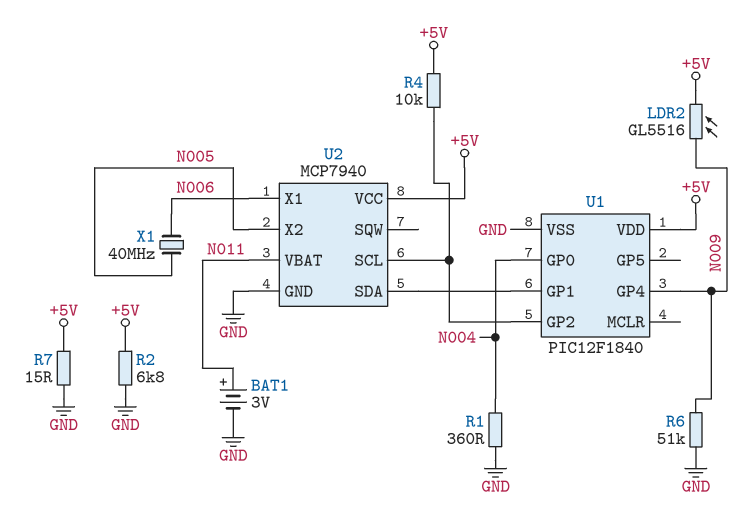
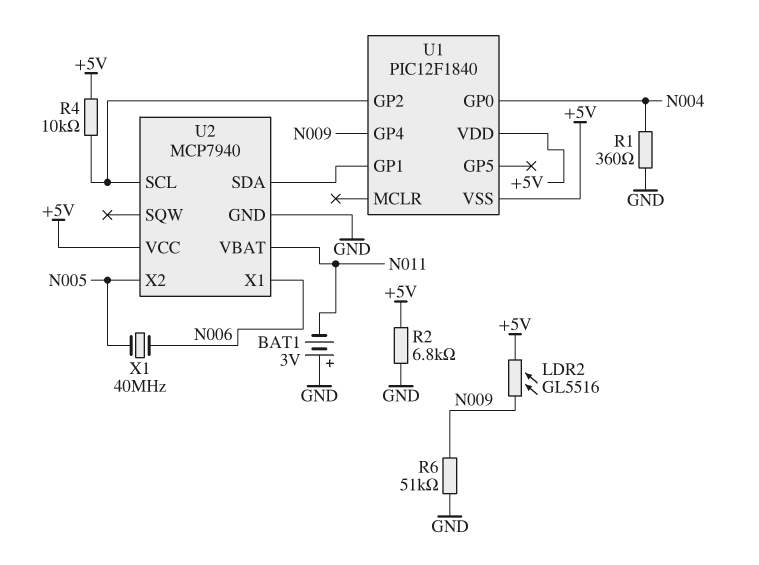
BAT1: 3V (plus N011, minus GND) -> 3V (plus GND, minus N011)
R7: 15 (+5V, GND) -> none
U1 pin VSS: GND -> +5V

